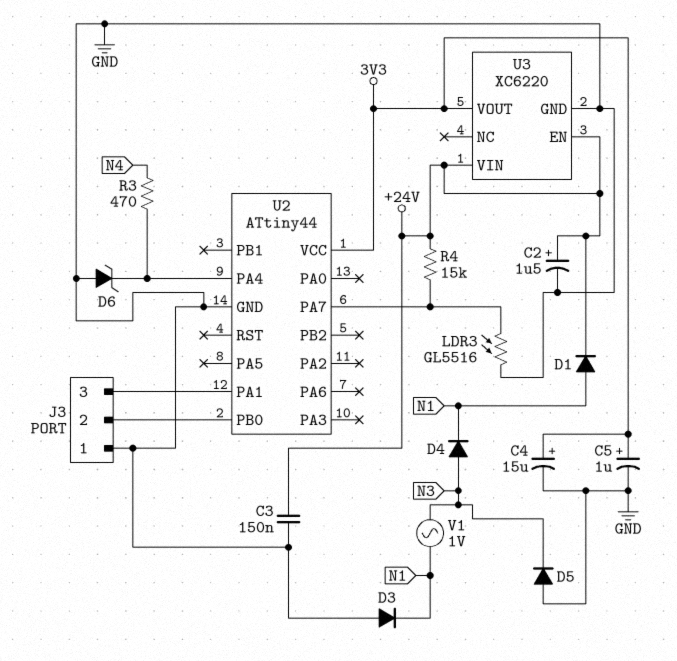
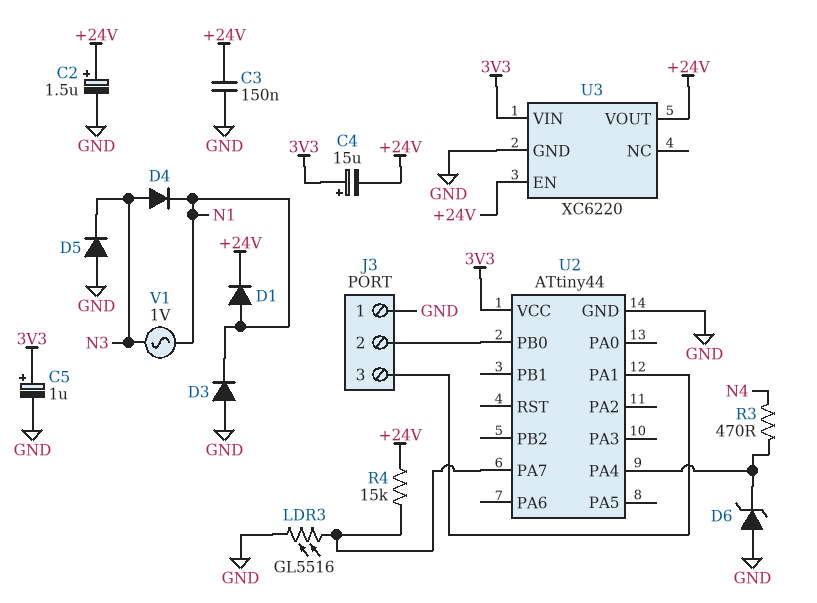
C4: 15uF (plus 3V3, minus GND) -> 15uF (plus 3V3, minus +24V)
U3 pin VIN: +24V -> 3V3
U3 pin VOUT: 3V3 -> +24V

